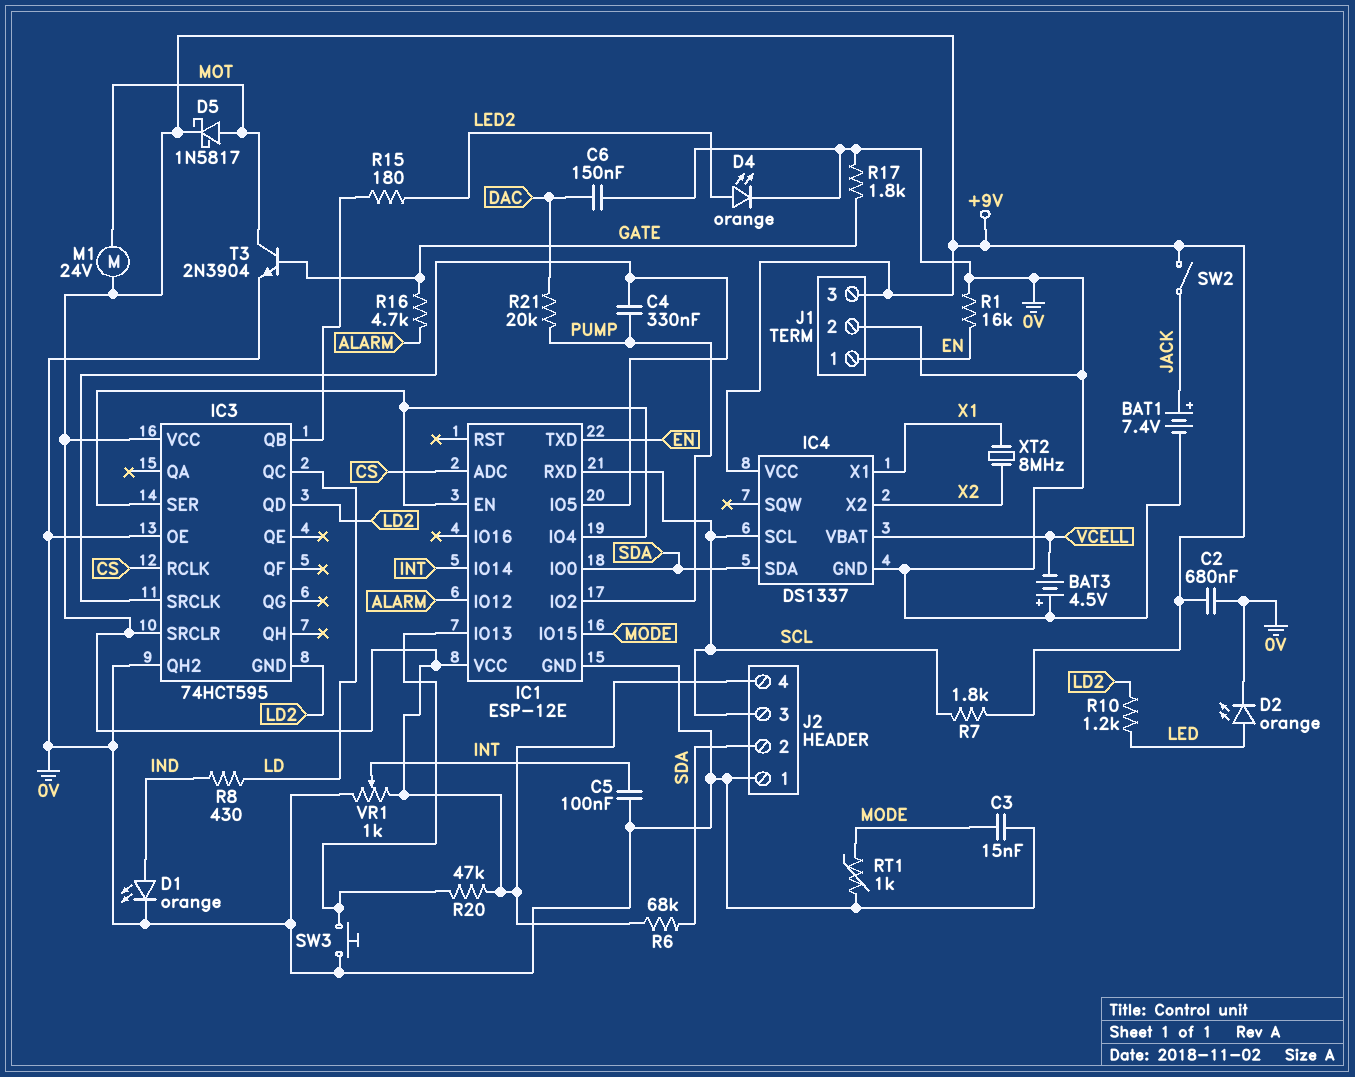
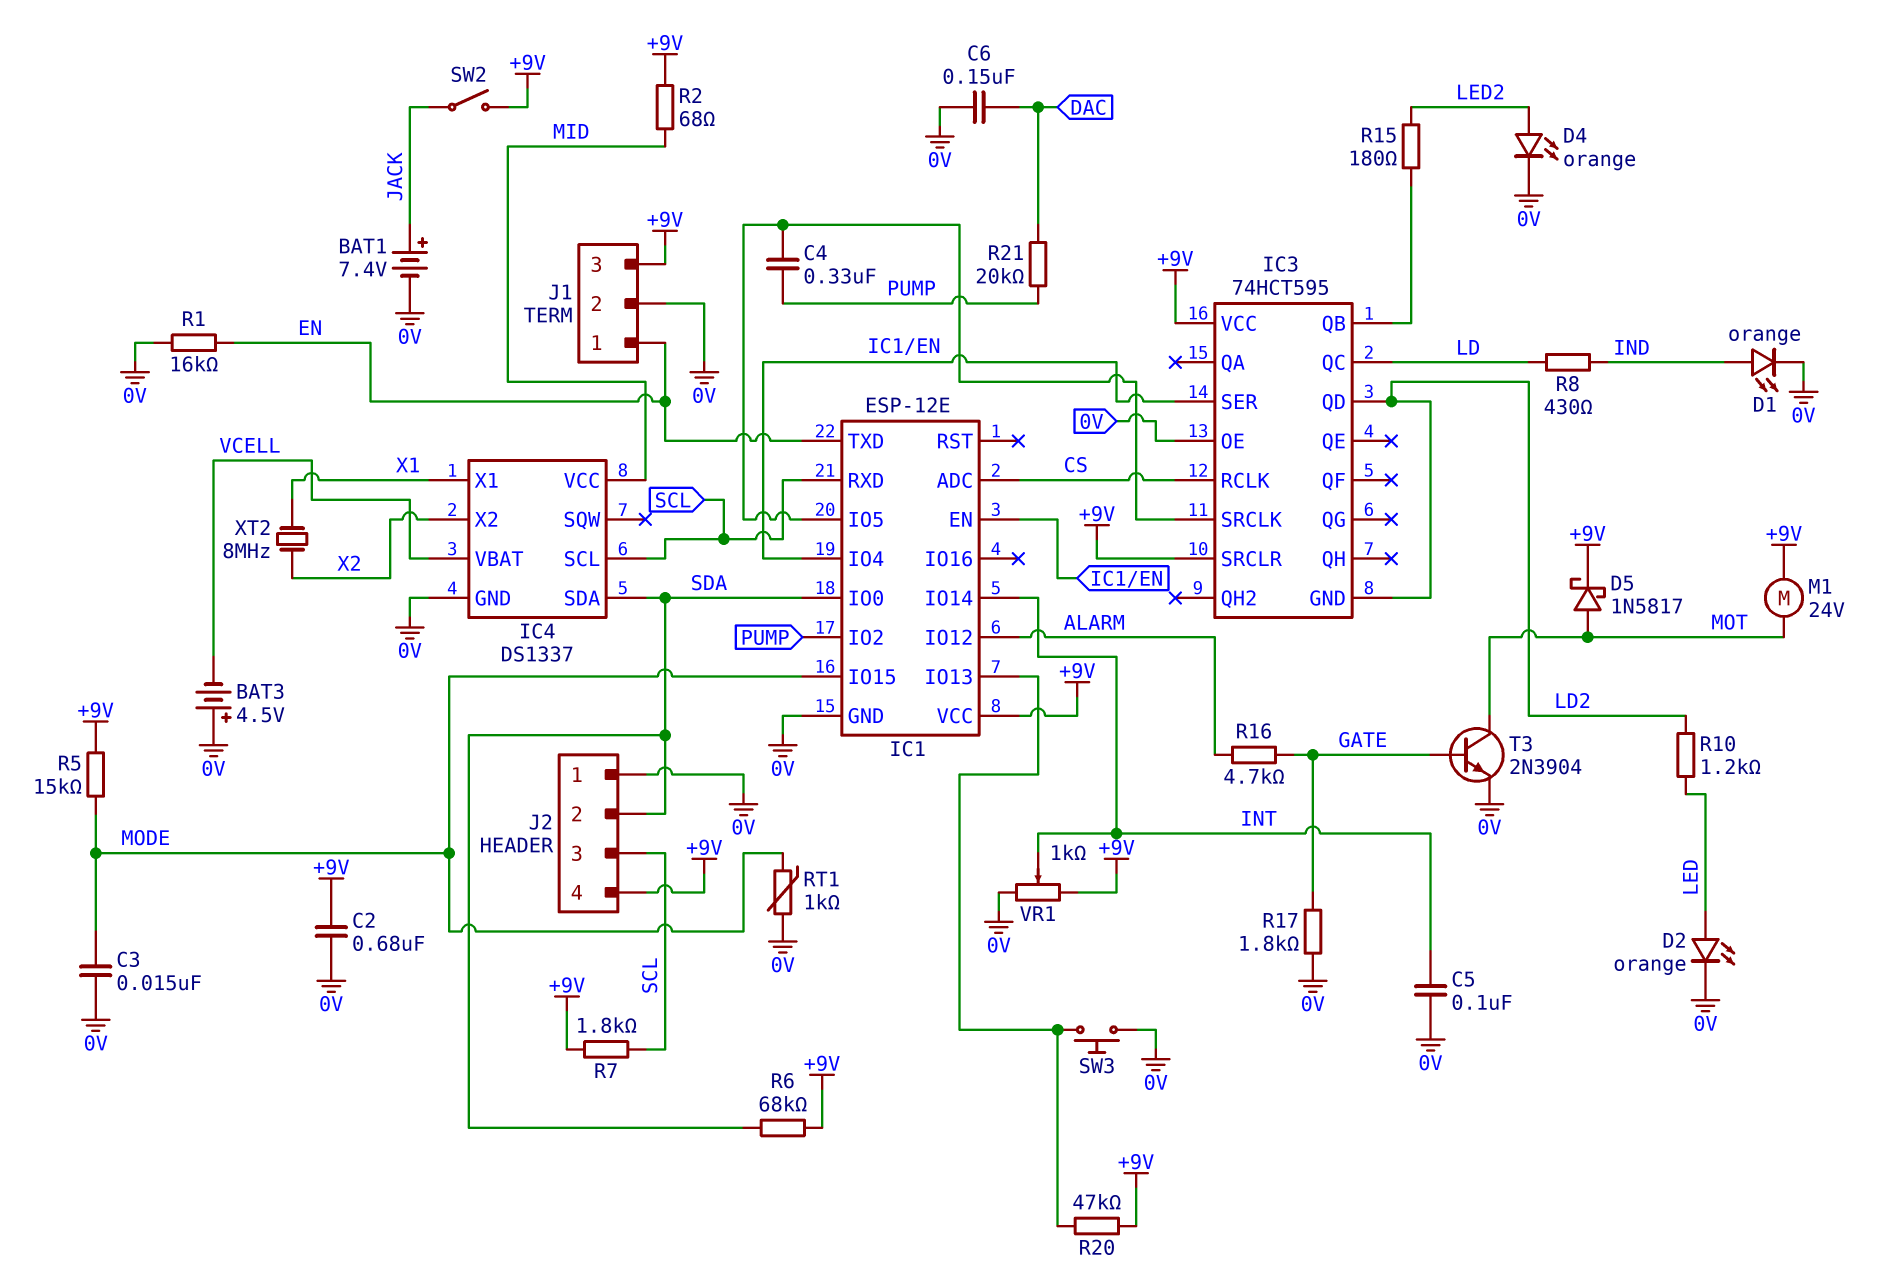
IC3 pin QH2: 0V -> none
IC4 pin VCC: +9V -> MID
R2: none -> 68 (+9V, MID)
R5: none -> 15k (+9V, MODE)

